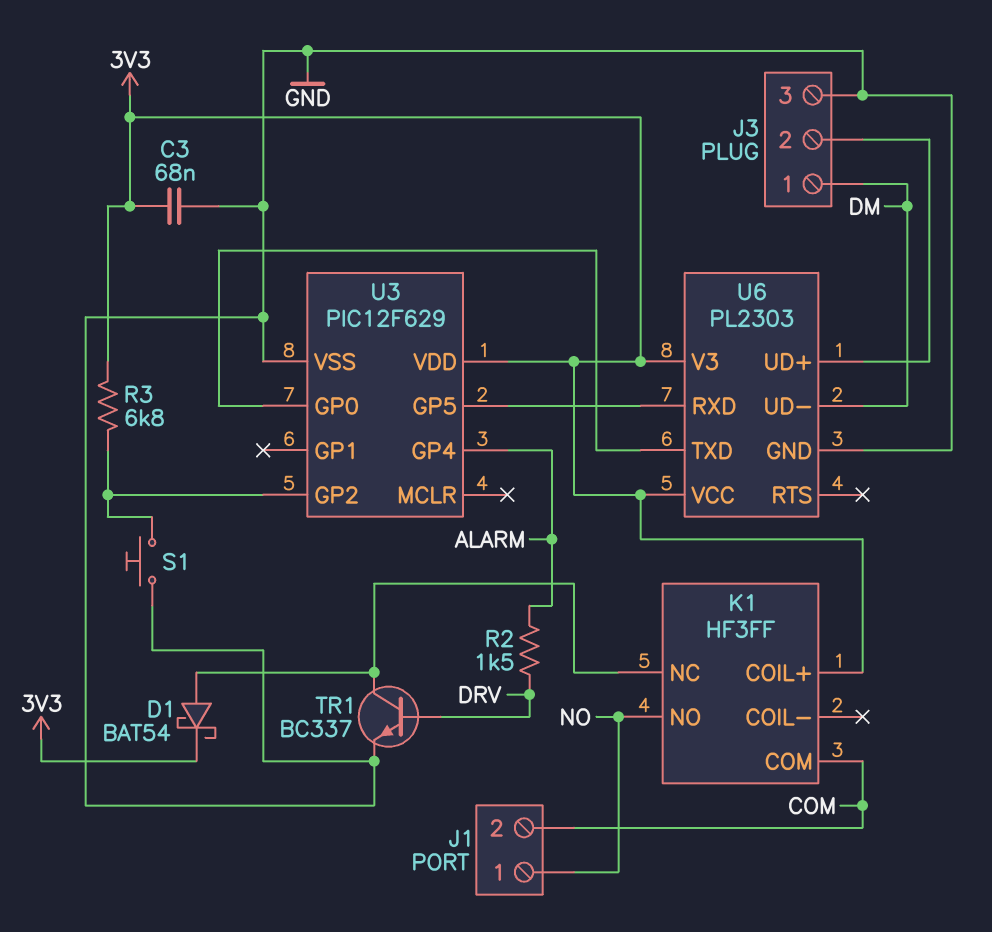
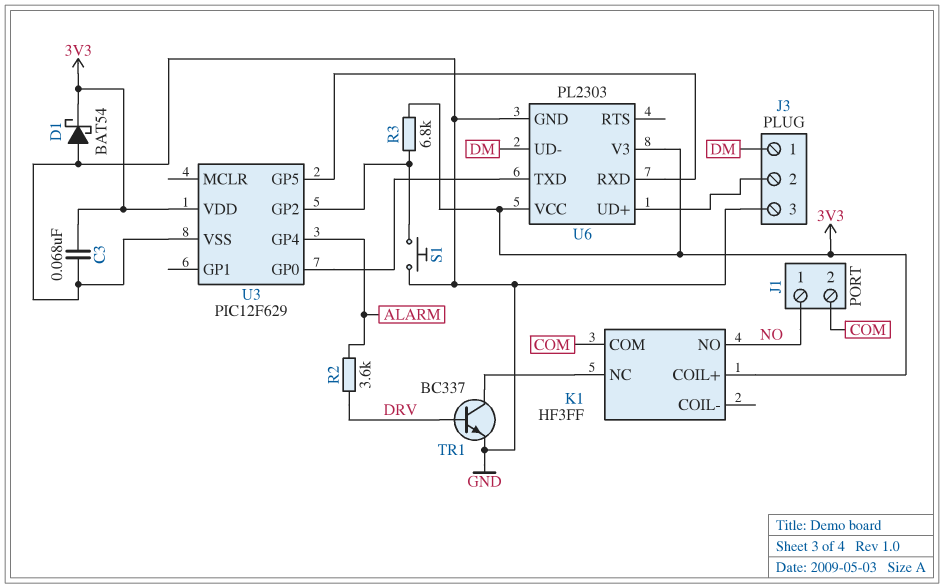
D1: schottky BAT54 (A K1/NC, K 3V3) -> schottky BAT54 (A GND, K 3V3)
R2: 1.5k (ALARM, DRV) -> 3.6k (ALARM, DRV)

